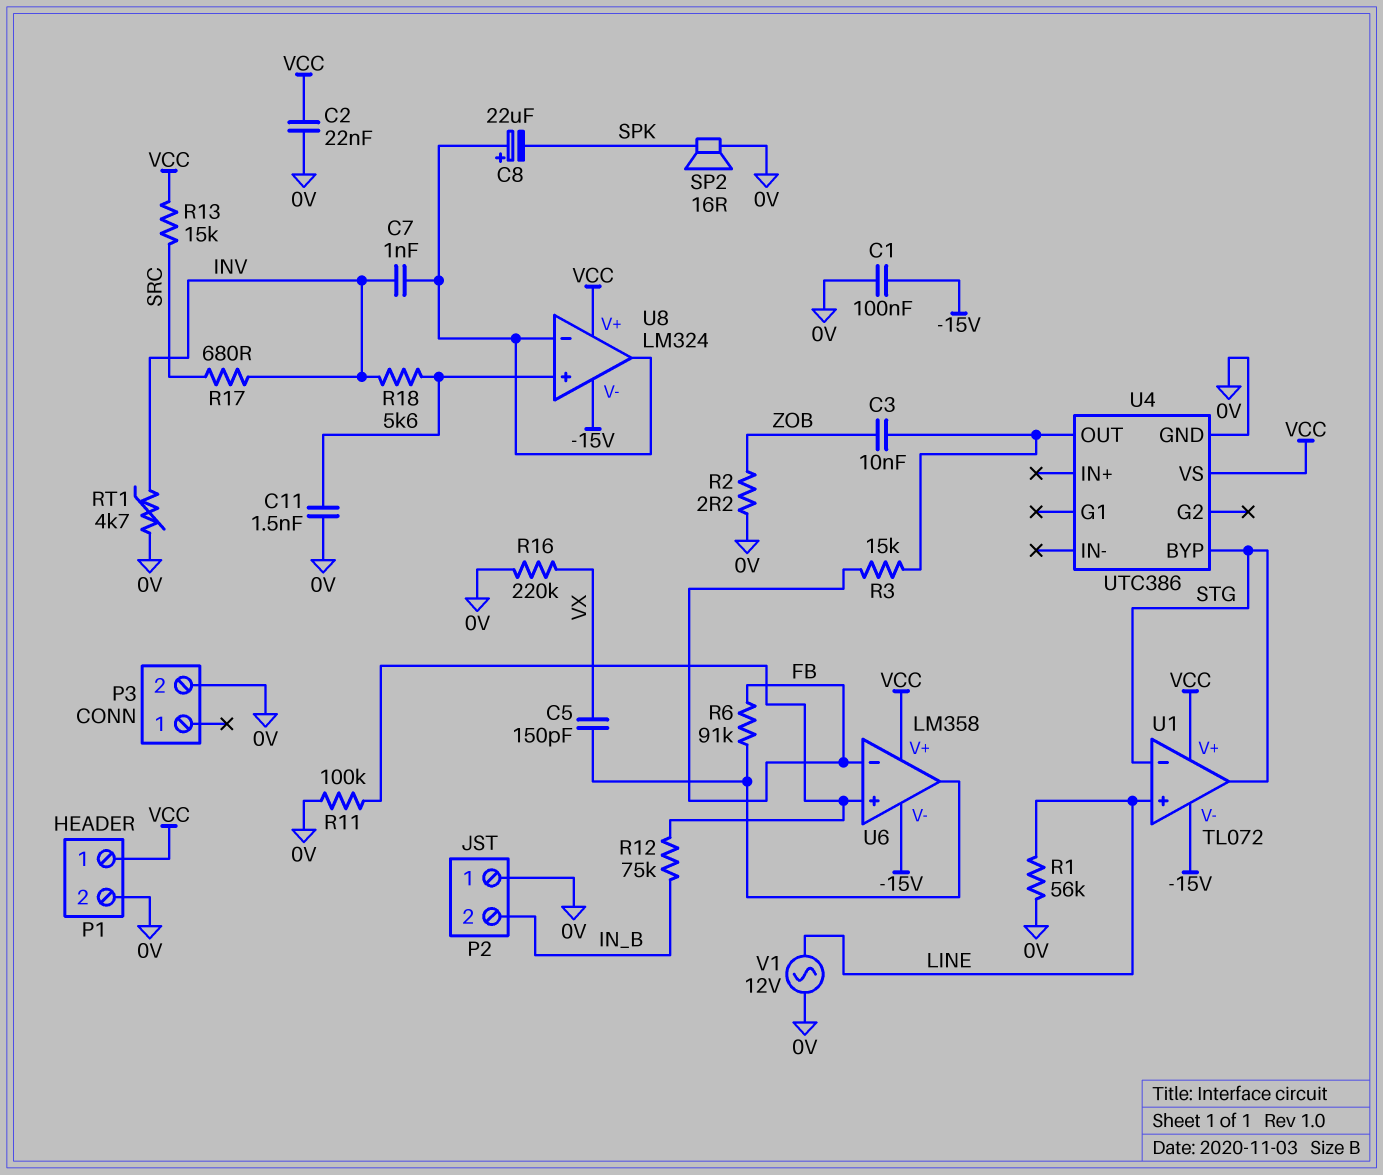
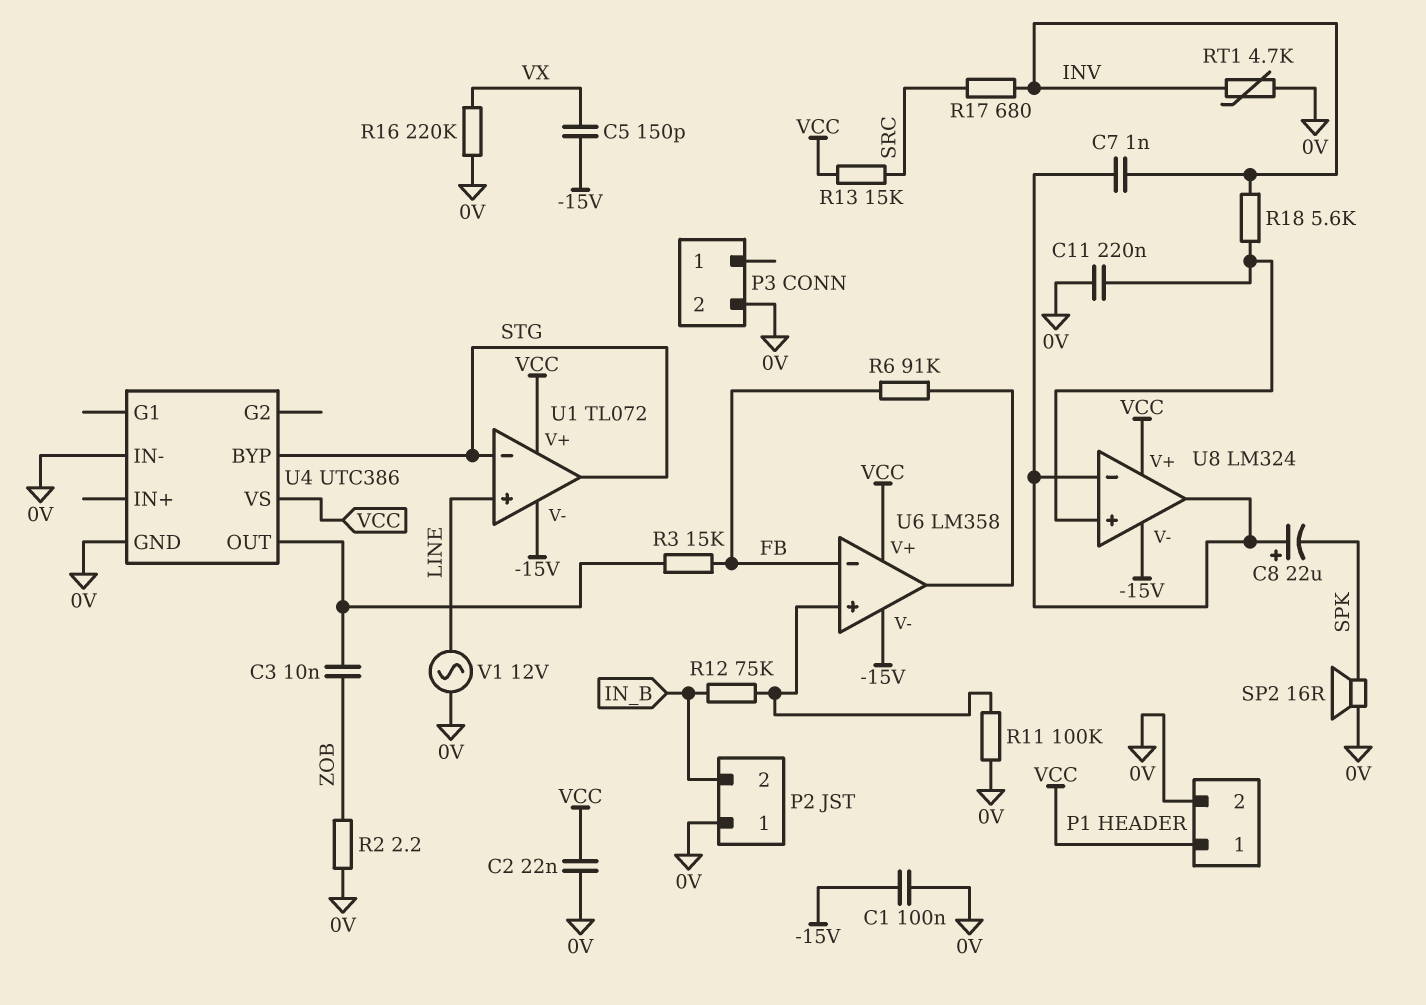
C5: 150pF (U6/out, VX) -> 150pF (-15V, VX)
C11: 1.5nF (0V, U8/in+) -> 220nF (0V, U8/in+)
R1: 56k (0V, LINE) -> none
U4 pin IN-: none -> 0V

